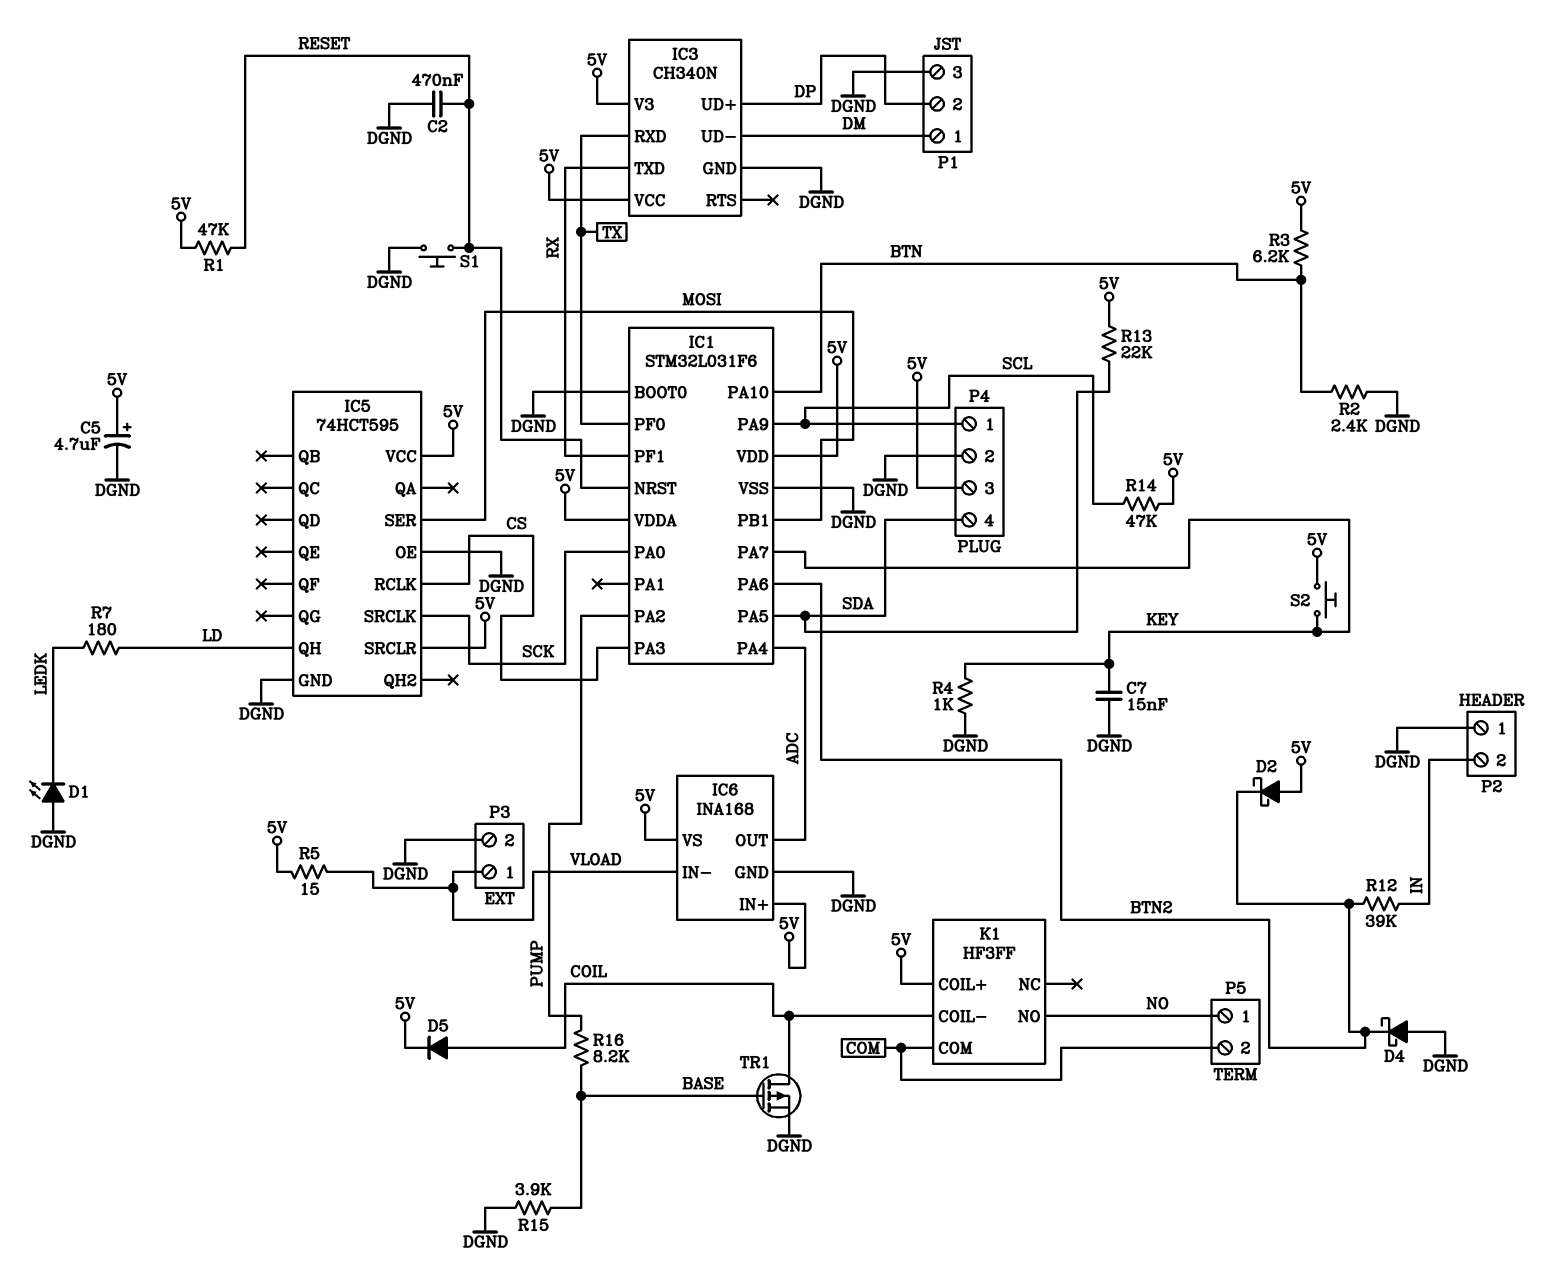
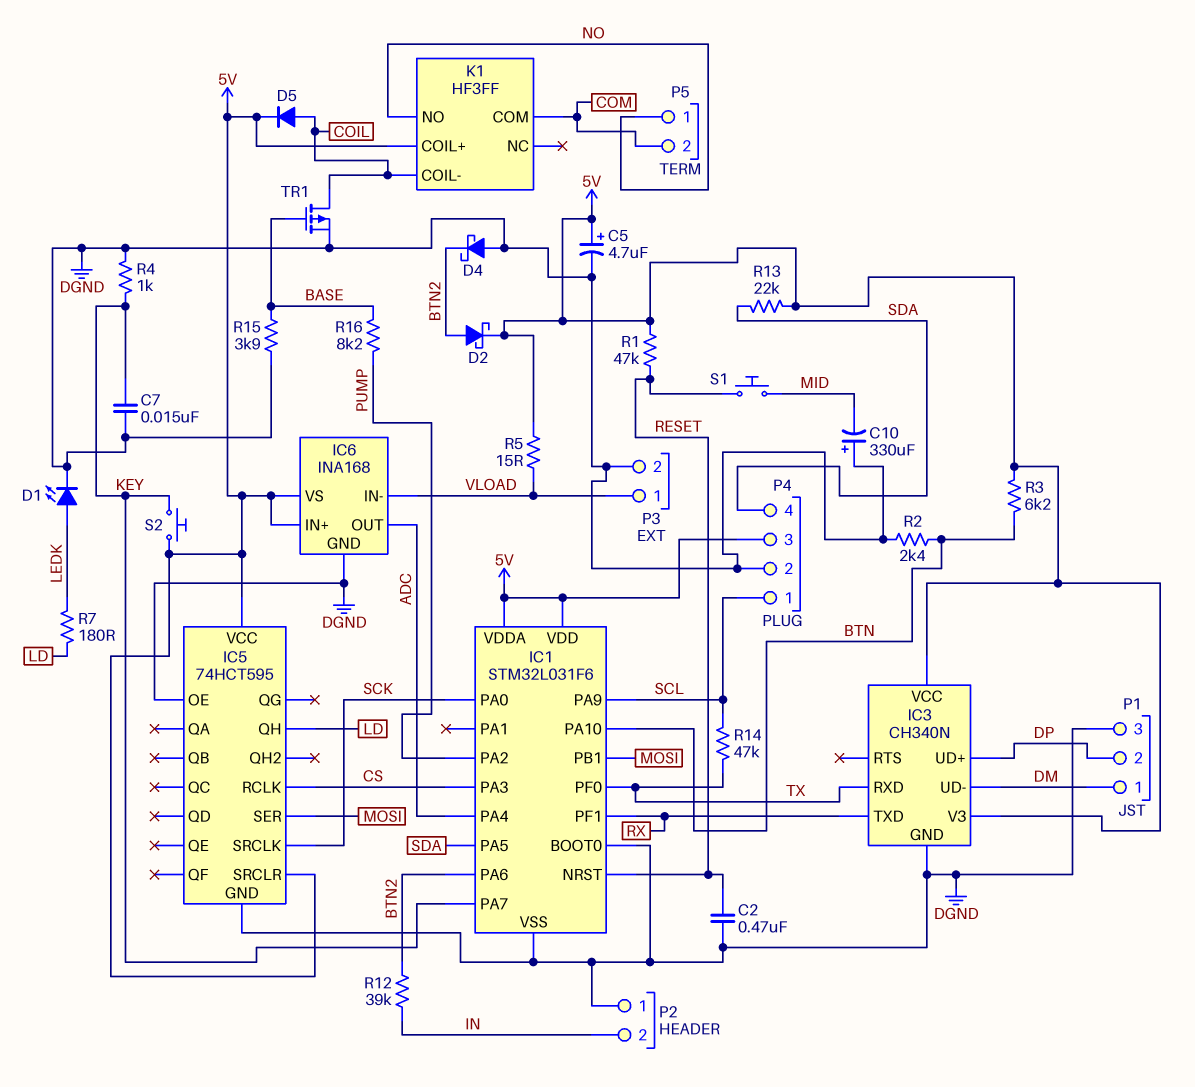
C10: none -> 330uF (plus DGND, minus MID)
D1: LED (A DGND, K LEDK) -> LED (A LEDK, K DGND)
D2: schottky (A 5V, K BTN2) -> schottky (A BTN2, K 5V)
R14: 47k (5V, SCL) -> 47k (SCL, TX)
S1: button (DGND, RESET) -> button (MID, RESET)

